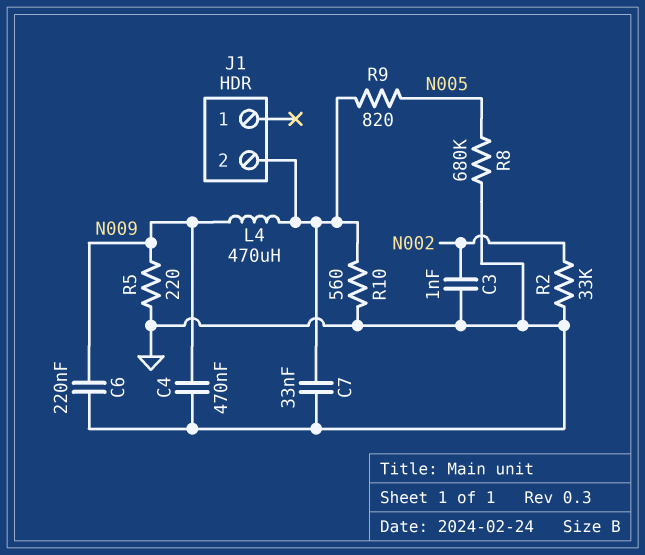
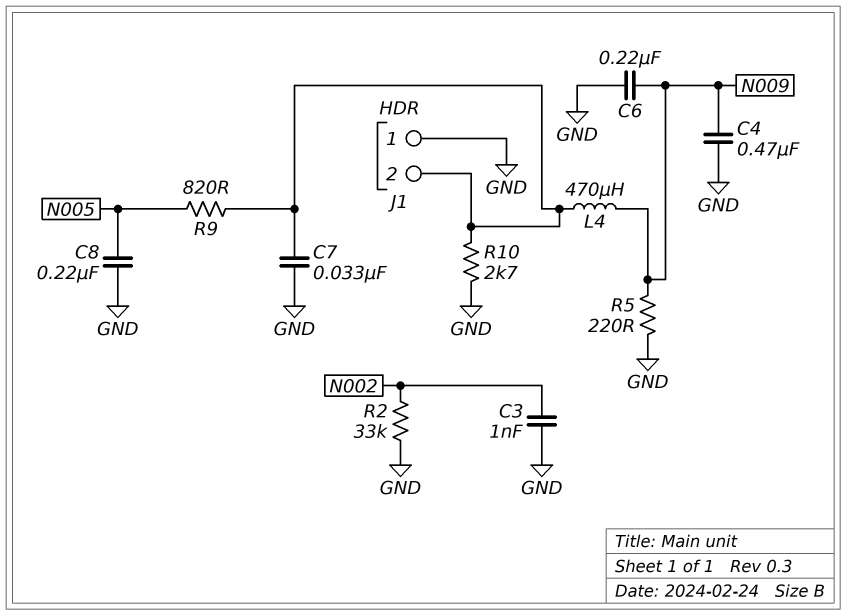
C8: none -> 220nF (GND, N005)
J1 pin 1: none -> GND
R8: 680k (GND, N005) -> none
R10: 560 (GND, J1/2) -> 2.7k (GND, J1/2)

